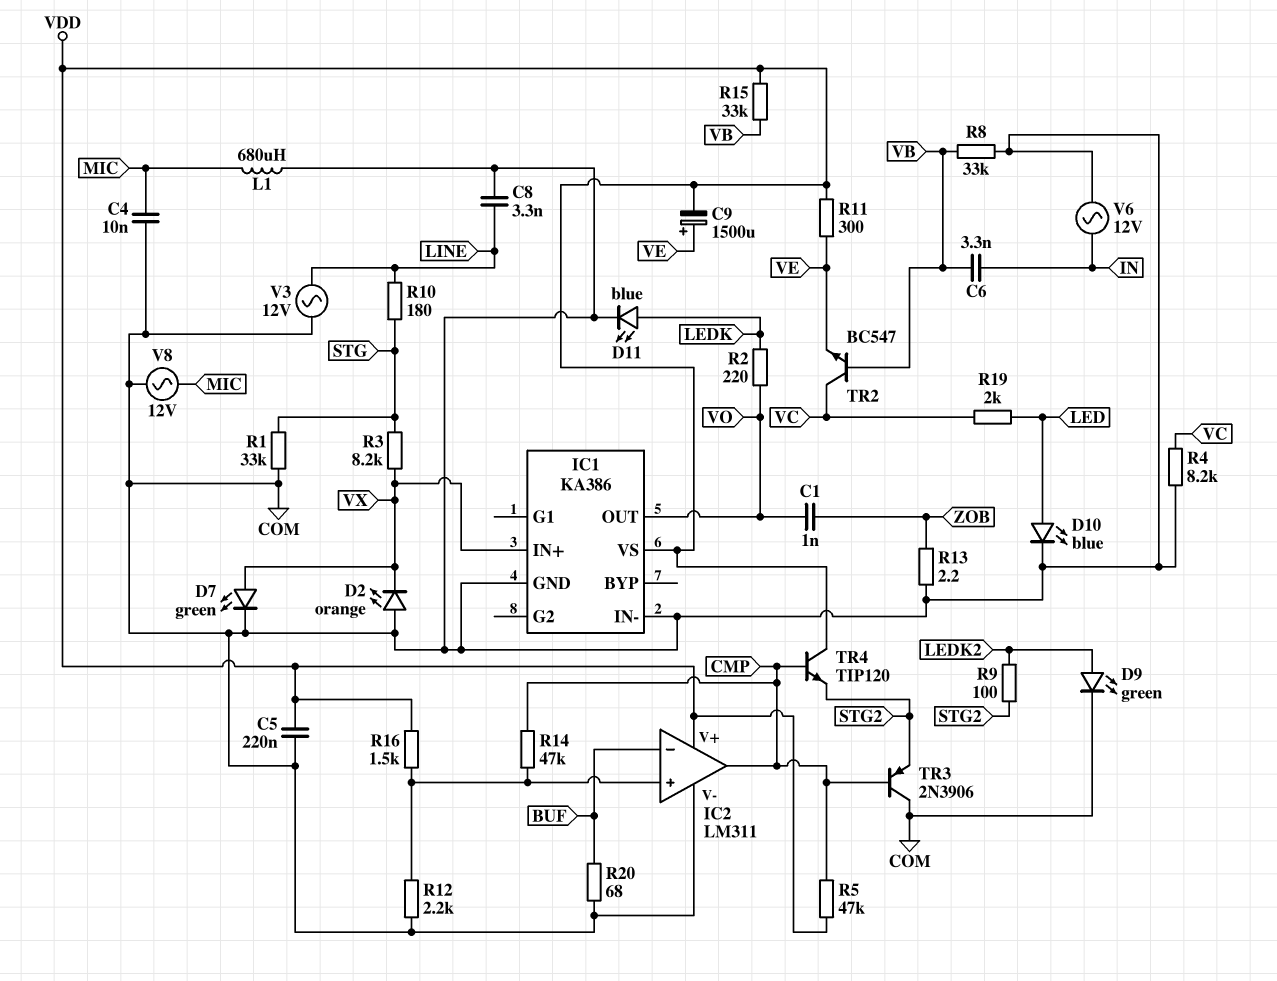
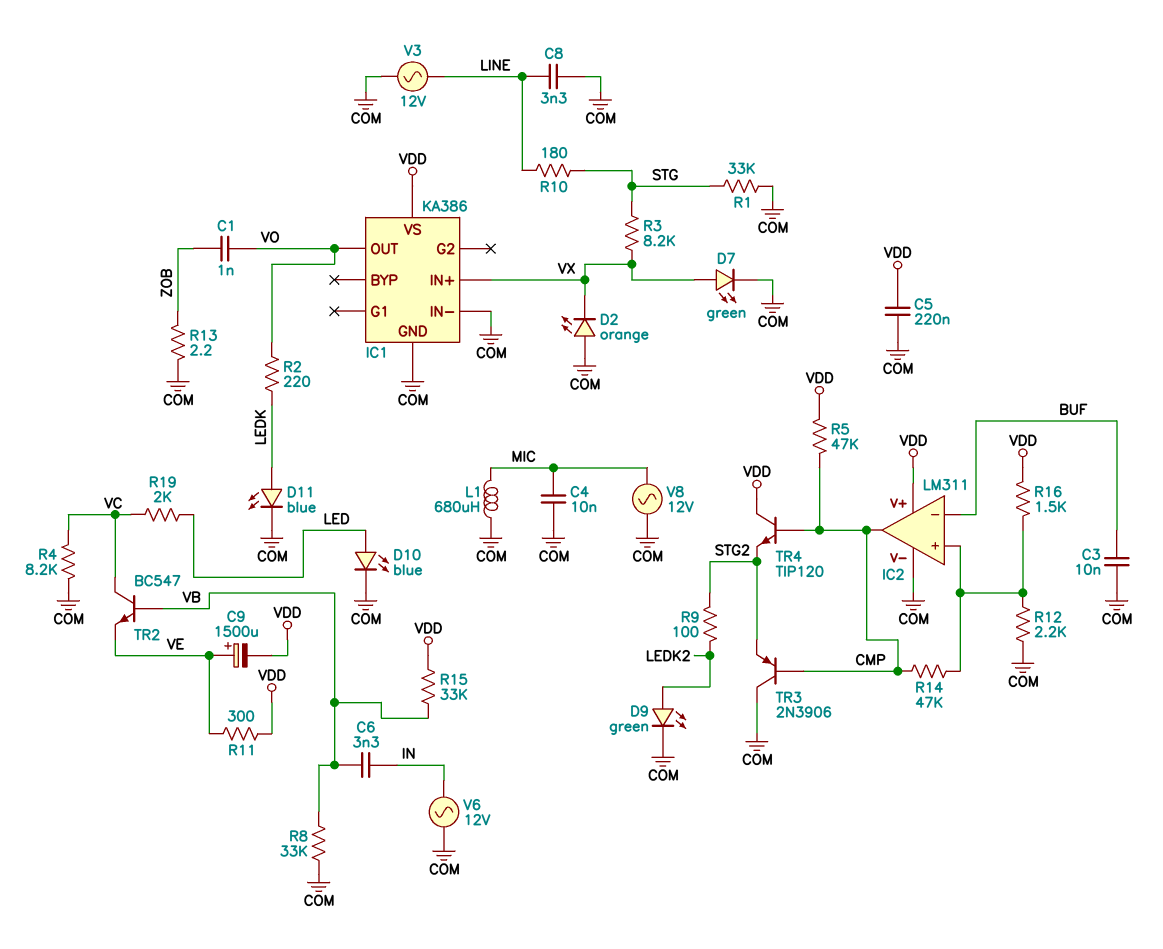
C3: none -> 10nF (BUF, COM)
R20: 68 (BUF, COM) -> none

